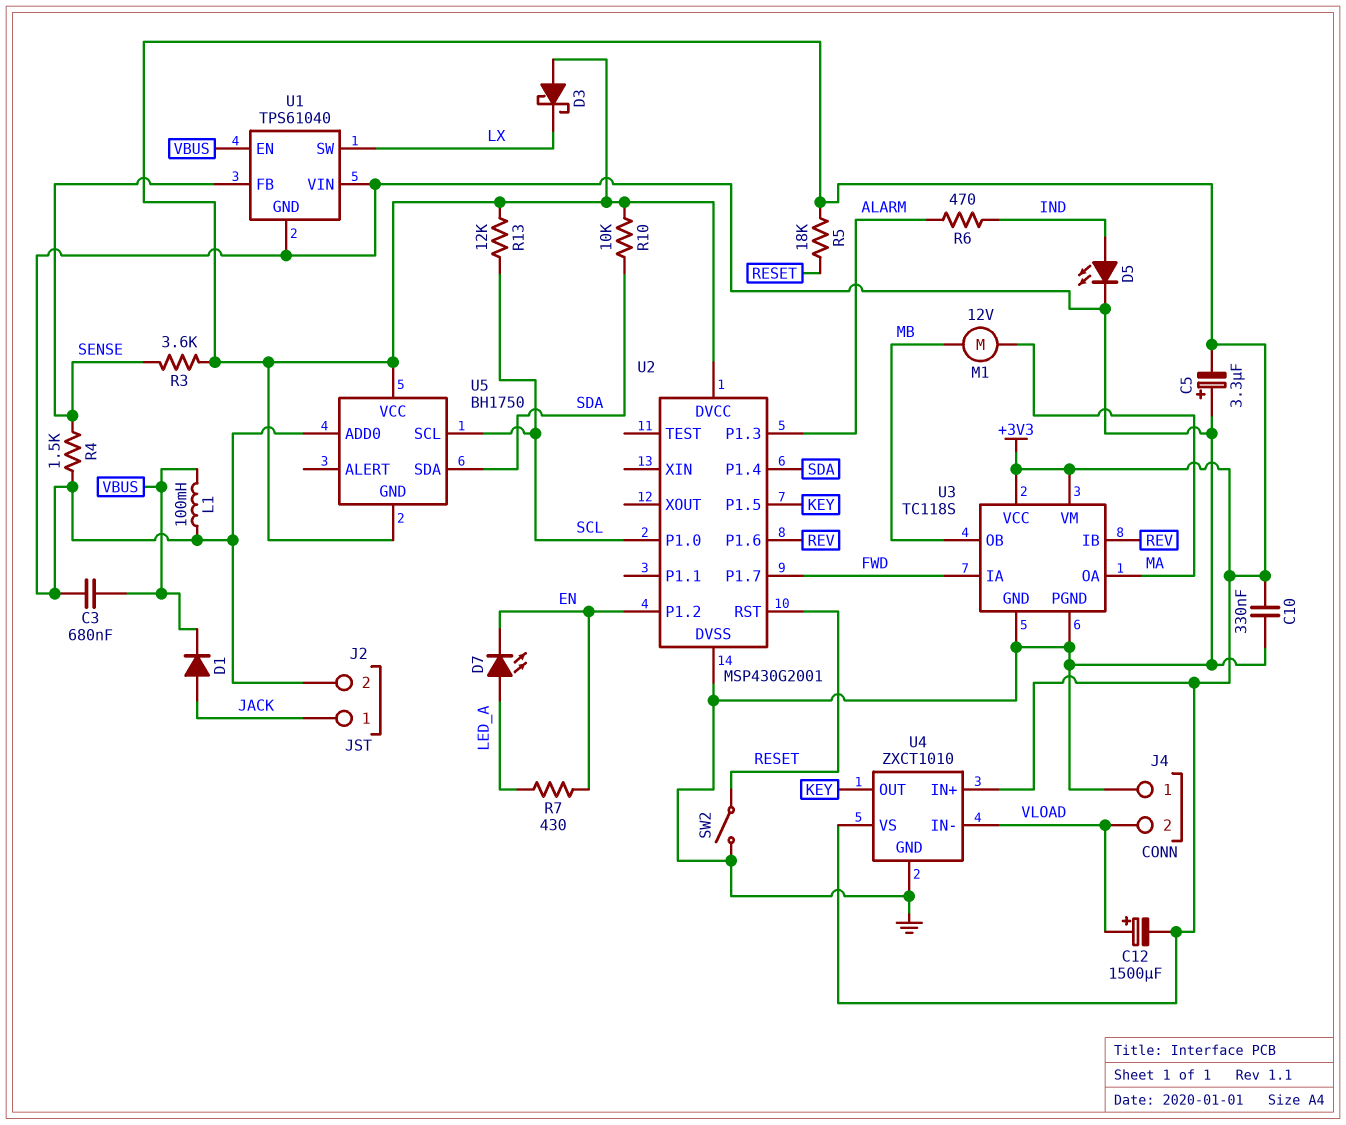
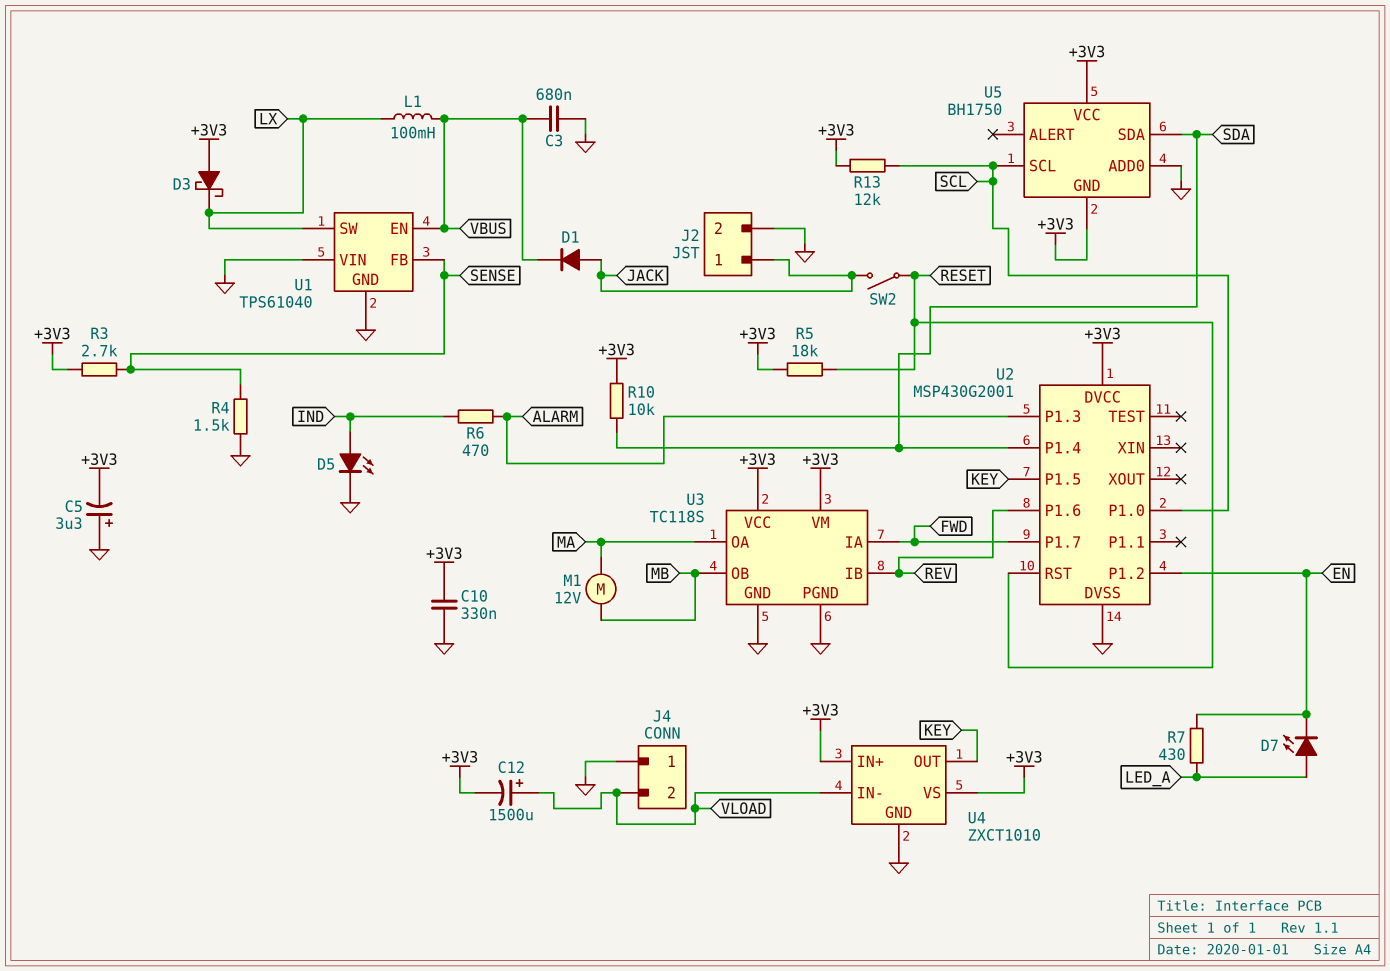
L1: 100mH (GND, VBUS) -> 100mH (LX, VBUS)
R3: 3.6k (+3V3, SENSE) -> 2.7k (+3V3, SENSE)
SW2: switch (GND, RESET) -> switch (JACK, RESET)

